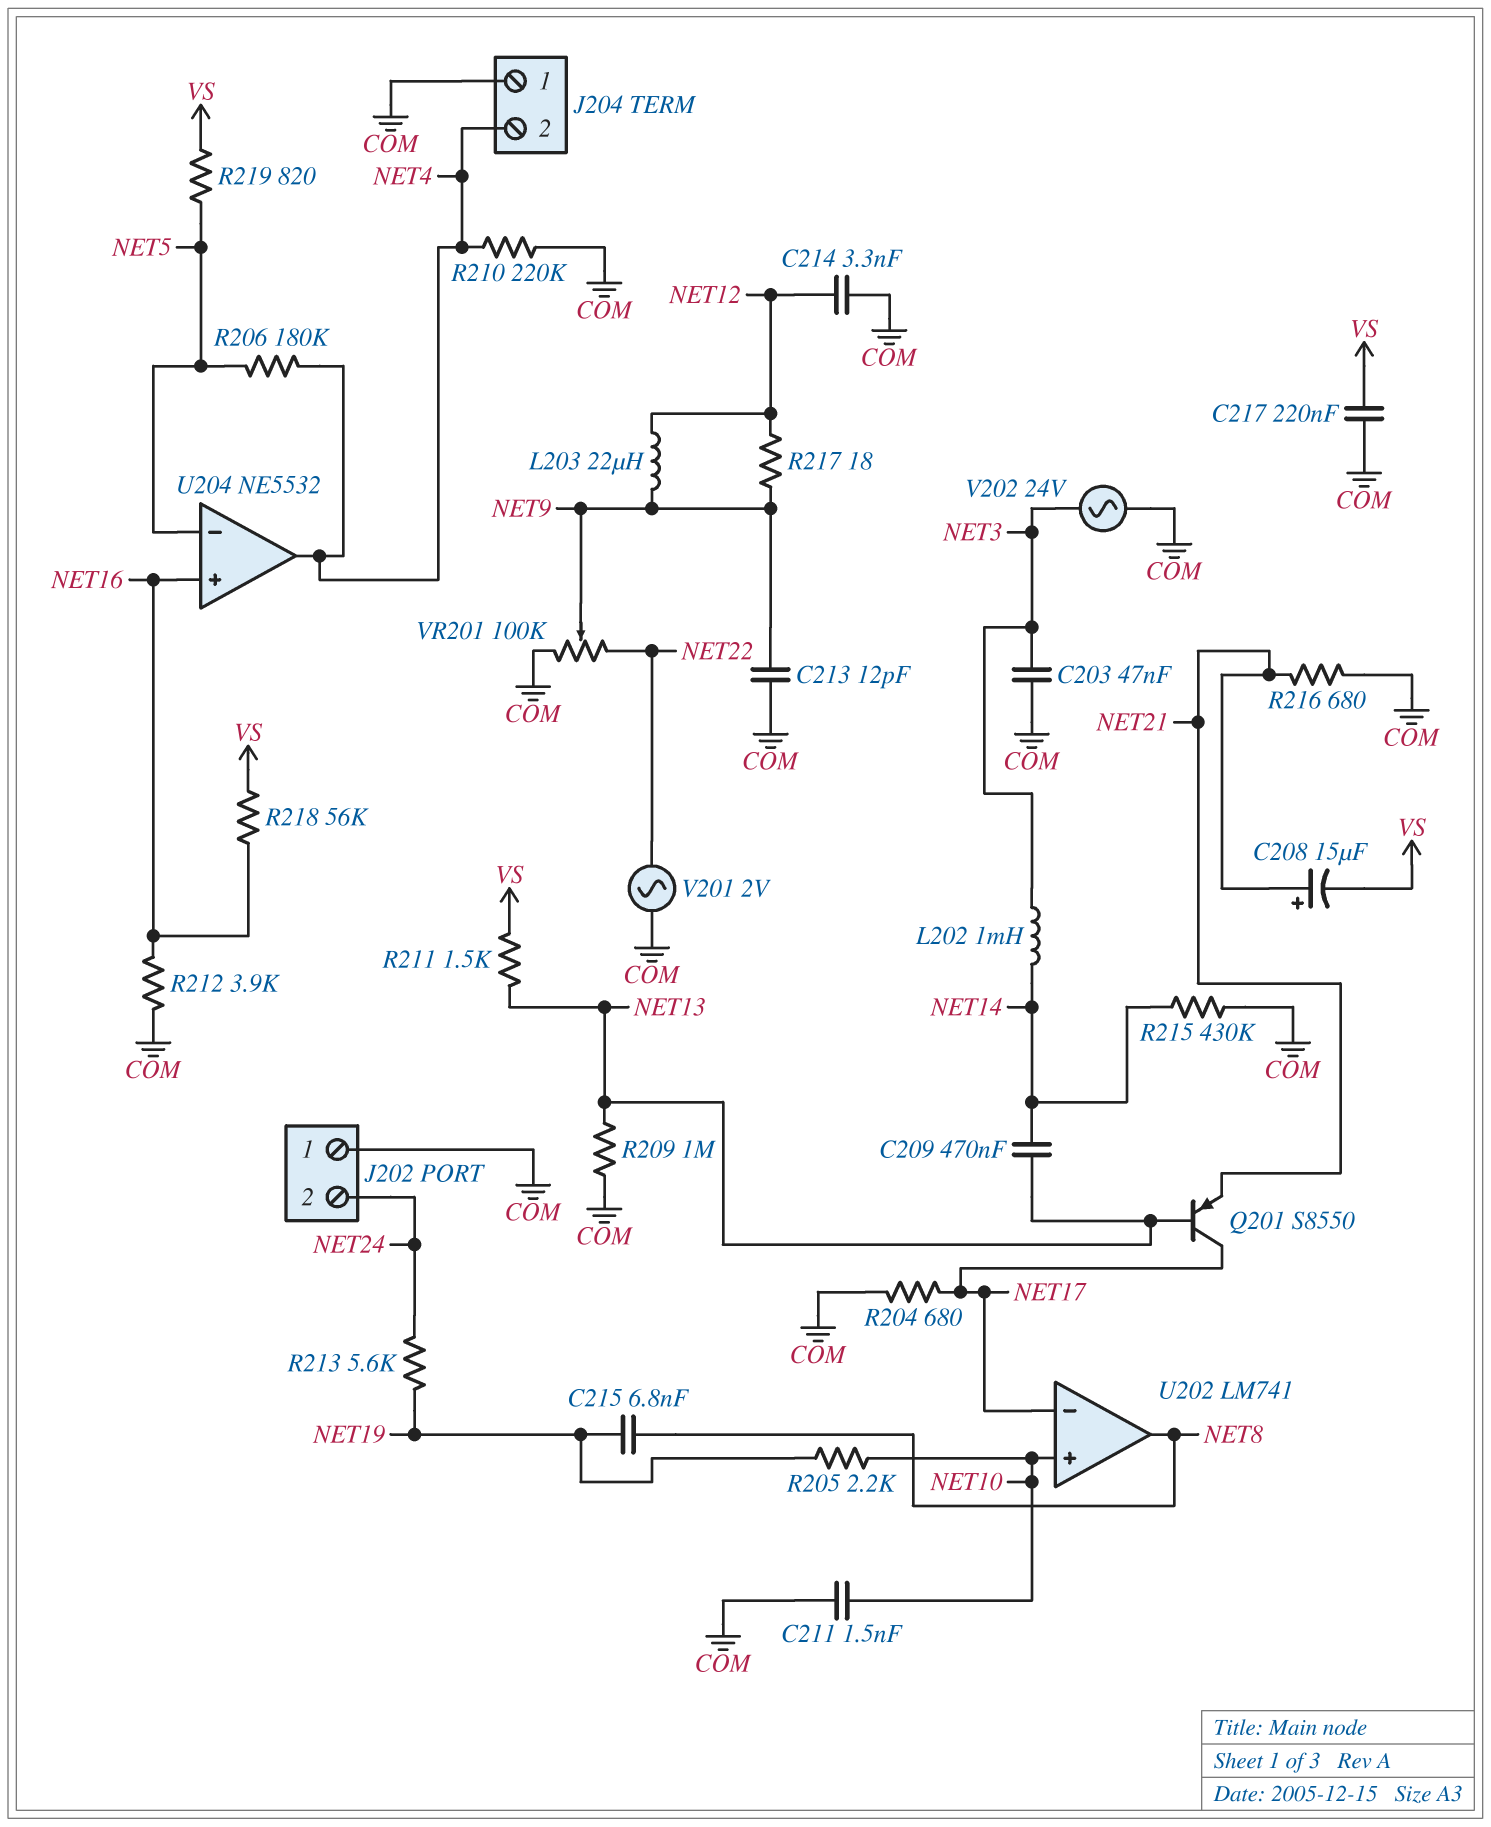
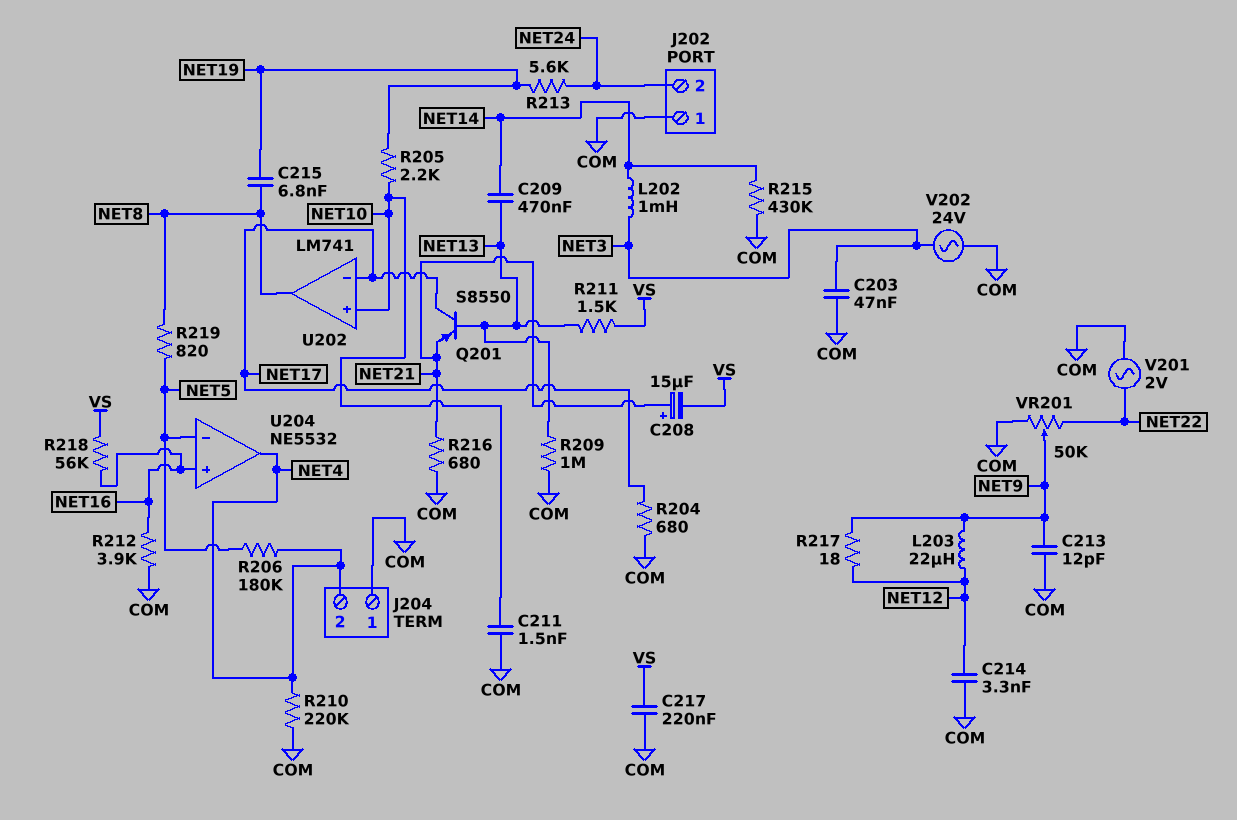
R219: 820 (NET5, VS) -> 820 (NET5, NET8)
VR201: 100k (COM, NET22, wiper NET9) -> 50k (COM, NET22, wiper NET9)

